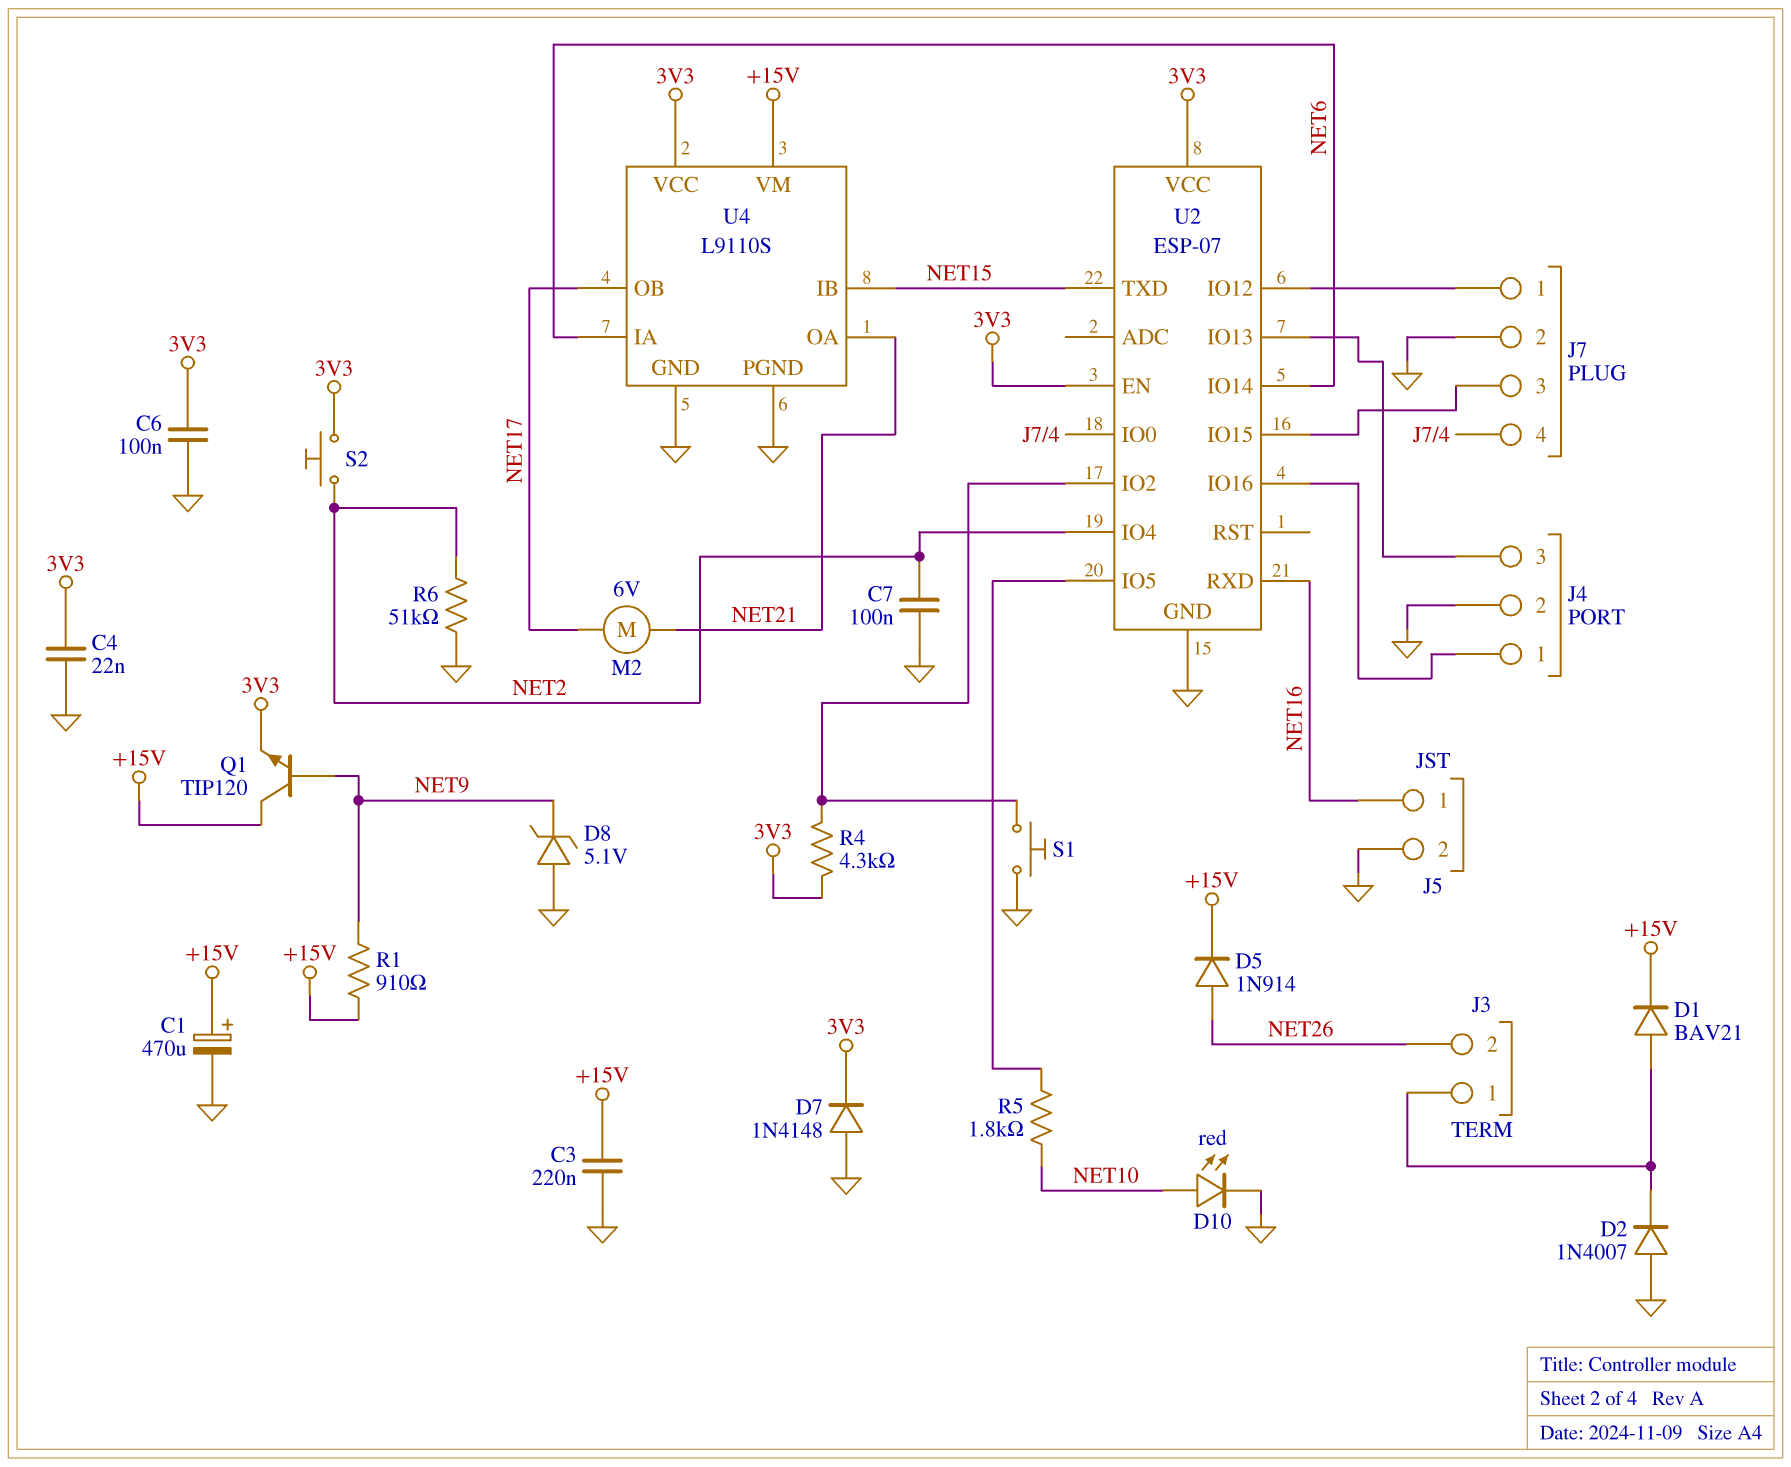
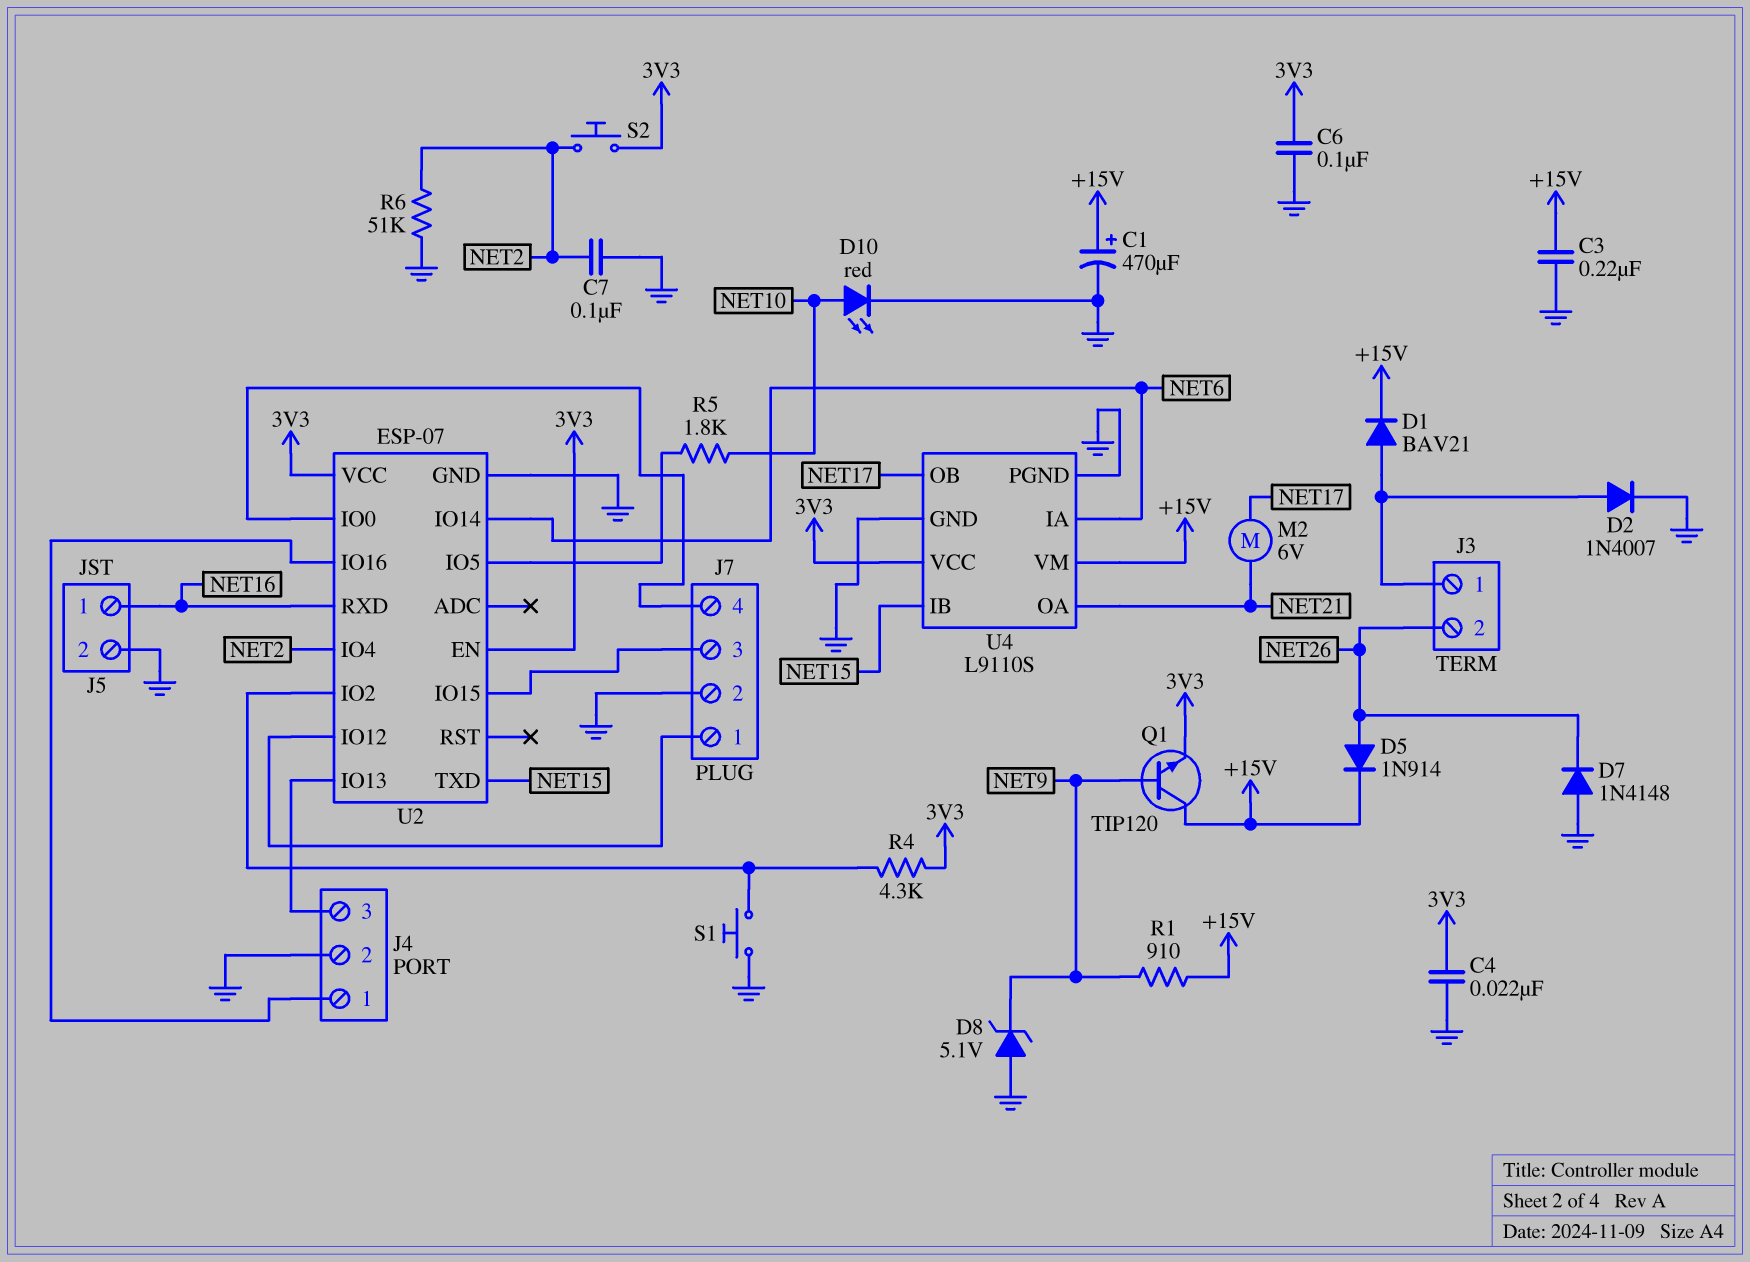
D2: diode 1N4007 (A GND, K J3/1) -> diode 1N4007 (A J3/1, K GND)
D7: diode 1N4148 (A GND, K 3V3) -> diode 1N4148 (A GND, K NET26)

